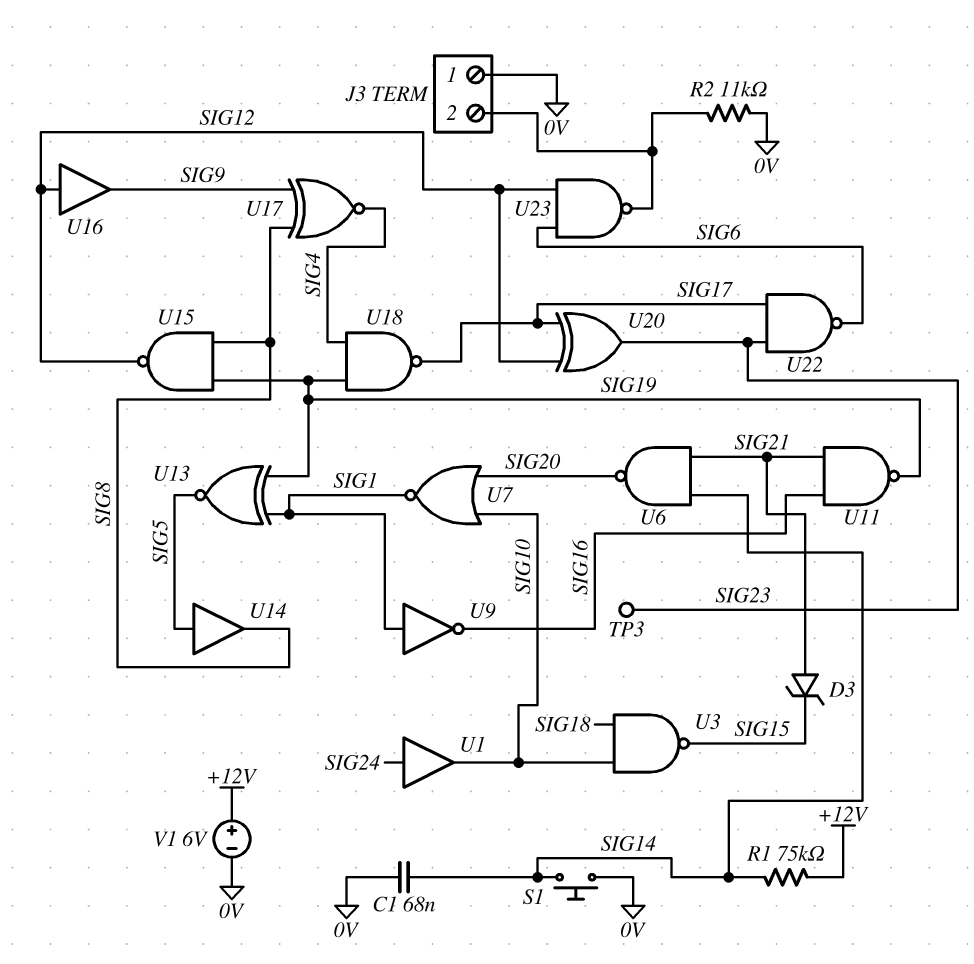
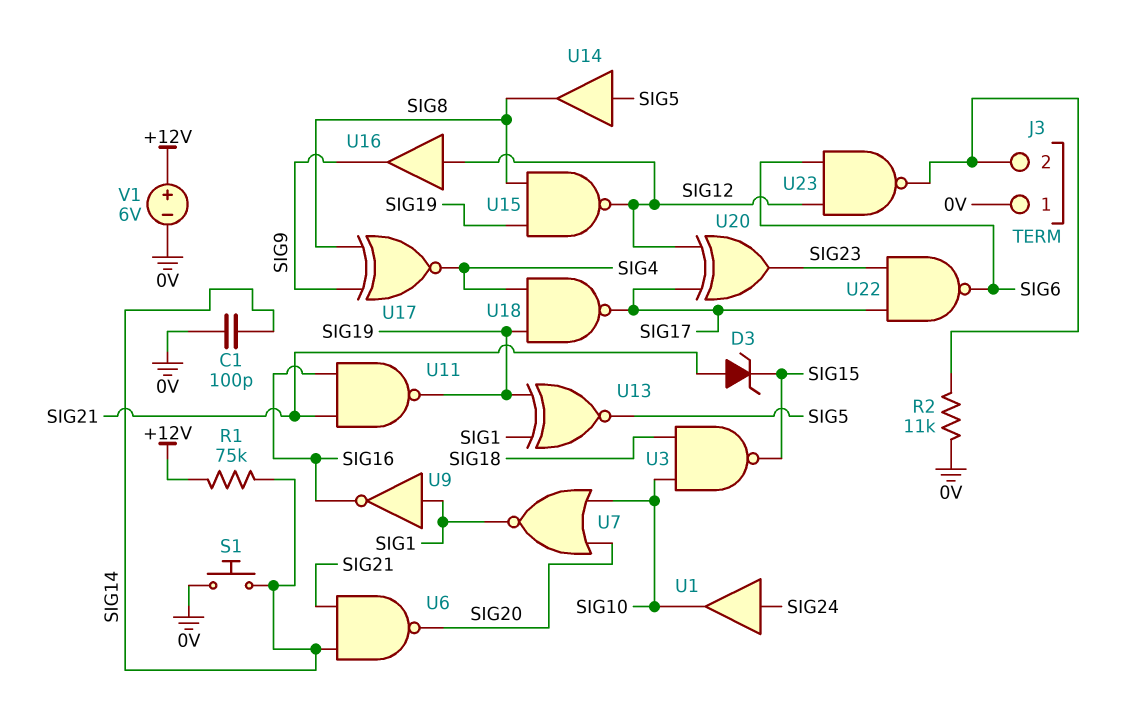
C1: 68nF (0V, SIG14) -> 100pF (0V, SIG14)
TP3: test point (SIG23) -> none

